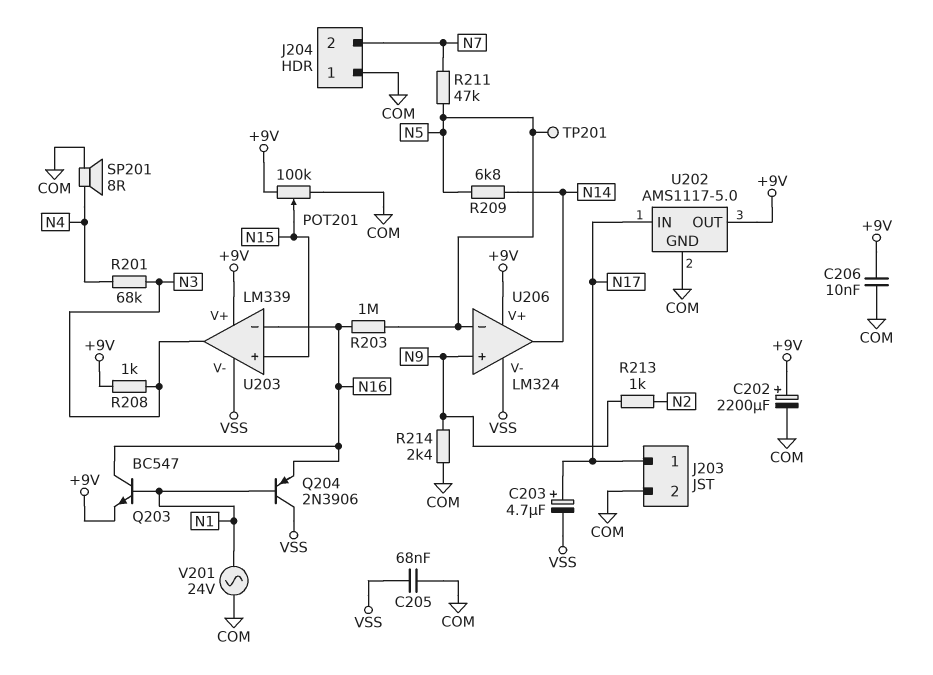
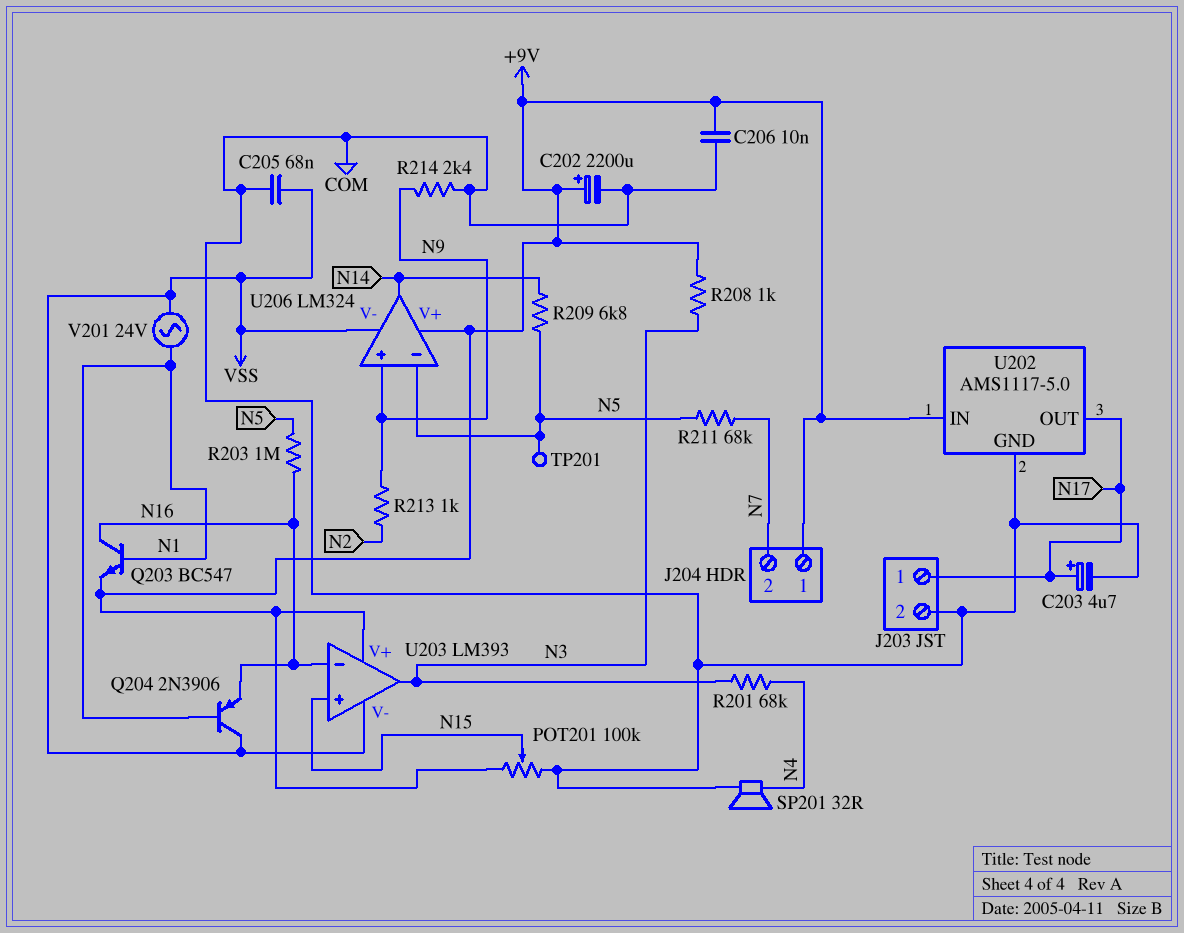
C203: 4.7uF (plus N17, minus VSS) -> 4.7uF (plus N17, minus COM)
J204 pin 1: COM -> +9V
R211: 47k (N5, N7) -> 68k (N5, N7)
SP201: speaker 8R (COM, N4) -> speaker 32R (COM, N4)
U202 pin IN: N17 -> +9V
U202 pin OUT: +9V -> N17
U203: LM339 -> LM393
V201: AC 24V (COM, N1) -> AC 24V (N1, VSS)

